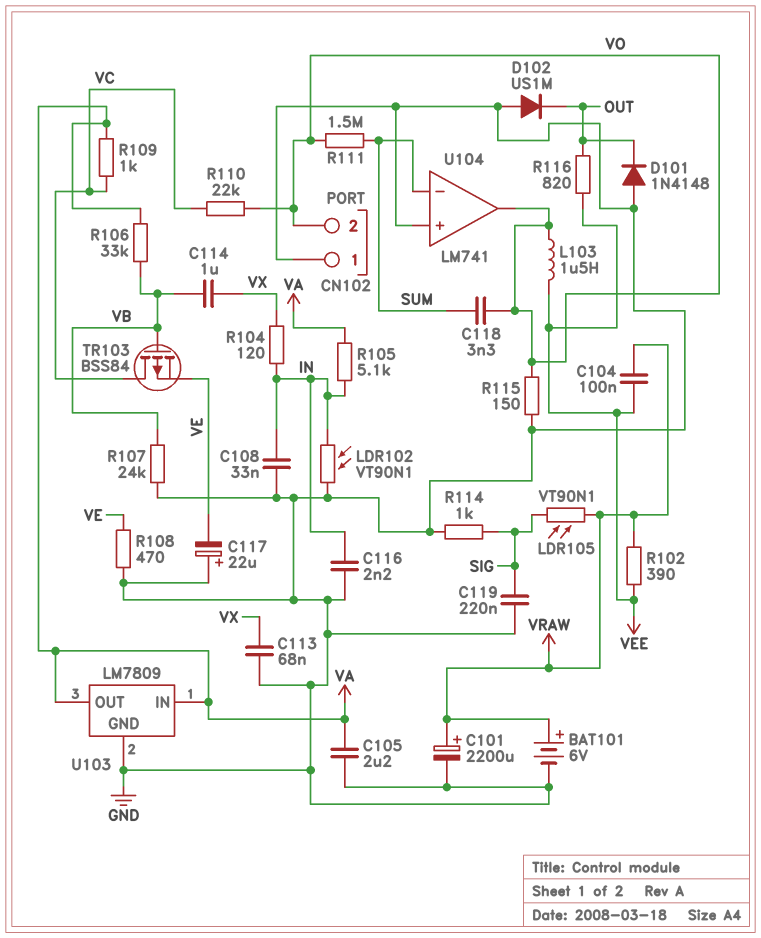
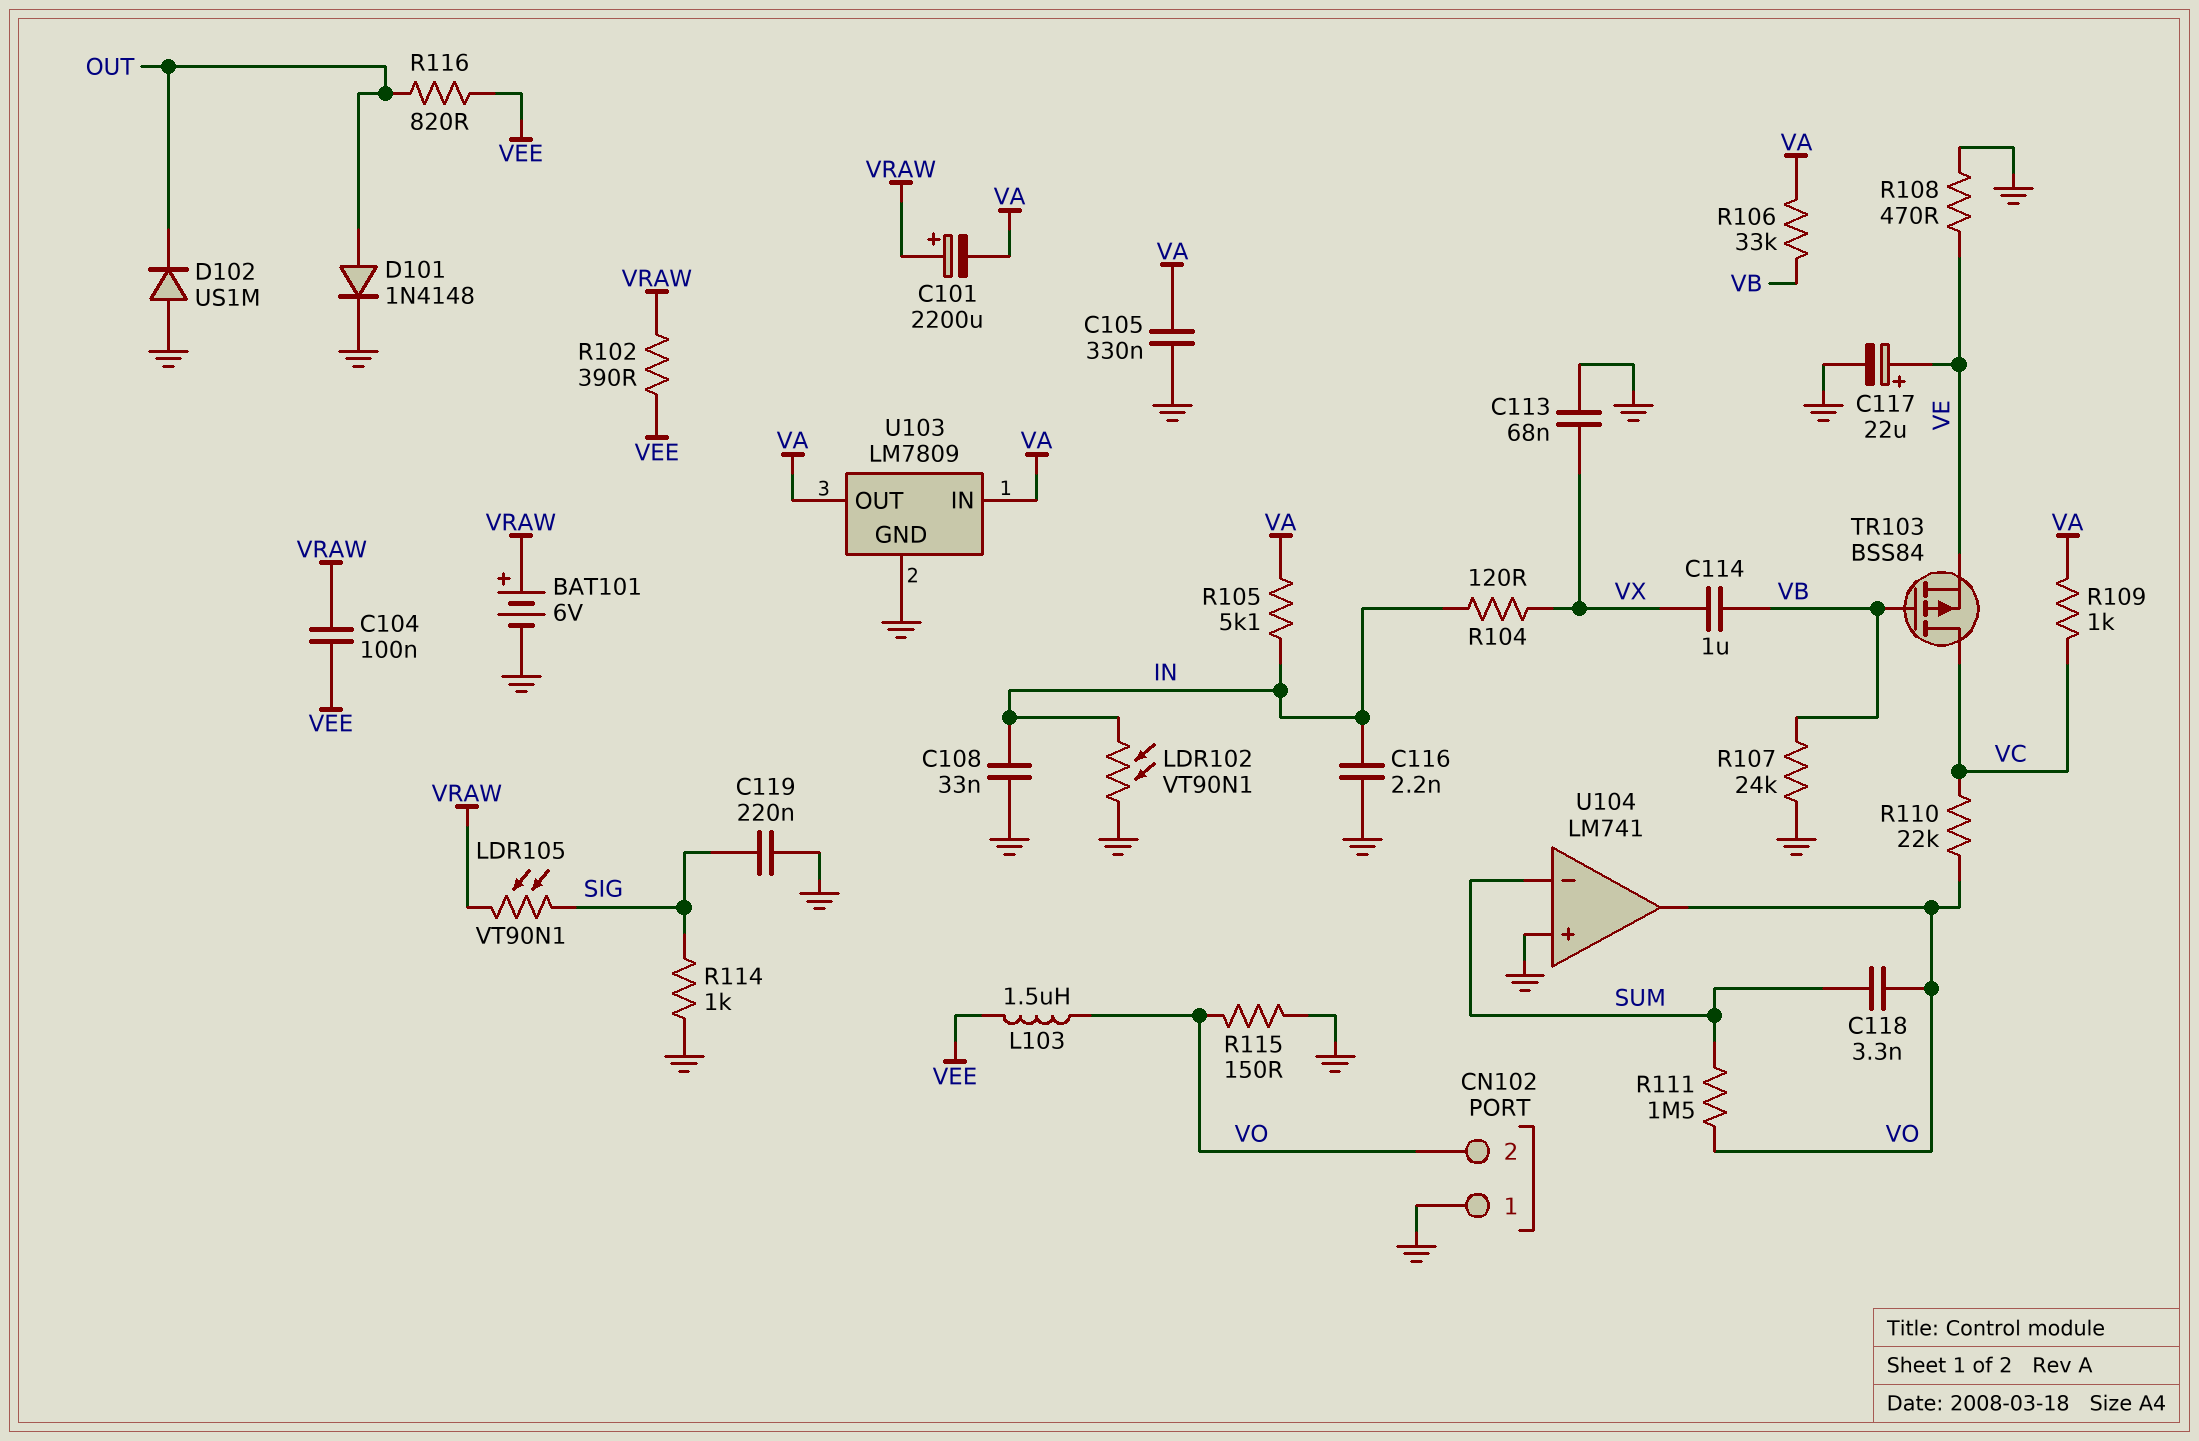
C101: 2200uF (plus VRAW, minus GND) -> 2200uF (plus VRAW, minus VA)
C105: 2.2uF (GND, VA) -> 330nF (GND, VA)
C117: 22uF (plus GND, minus VE) -> 22uF (plus VE, minus GND)
D101: diode 1N4148 (A GND, K OUT) -> diode 1N4148 (A OUT, K GND)

